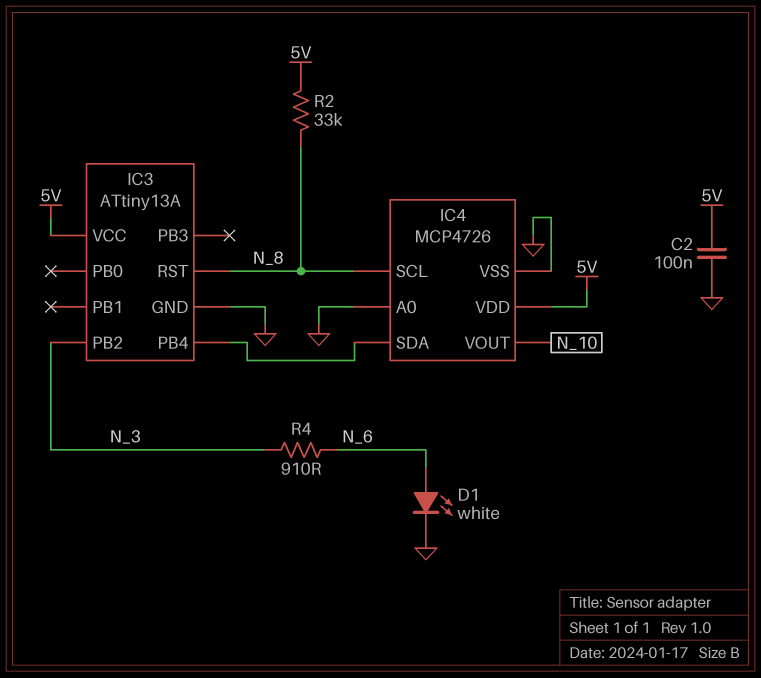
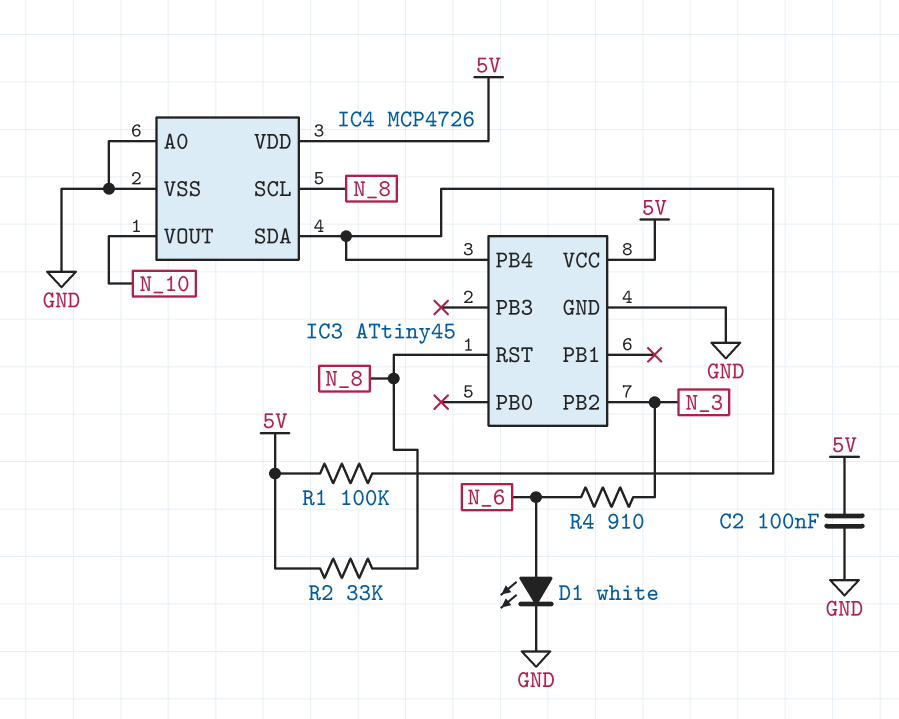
IC3: ATtiny13A -> ATtiny45
R1: none -> 100k (5V, IC3/PB4)

